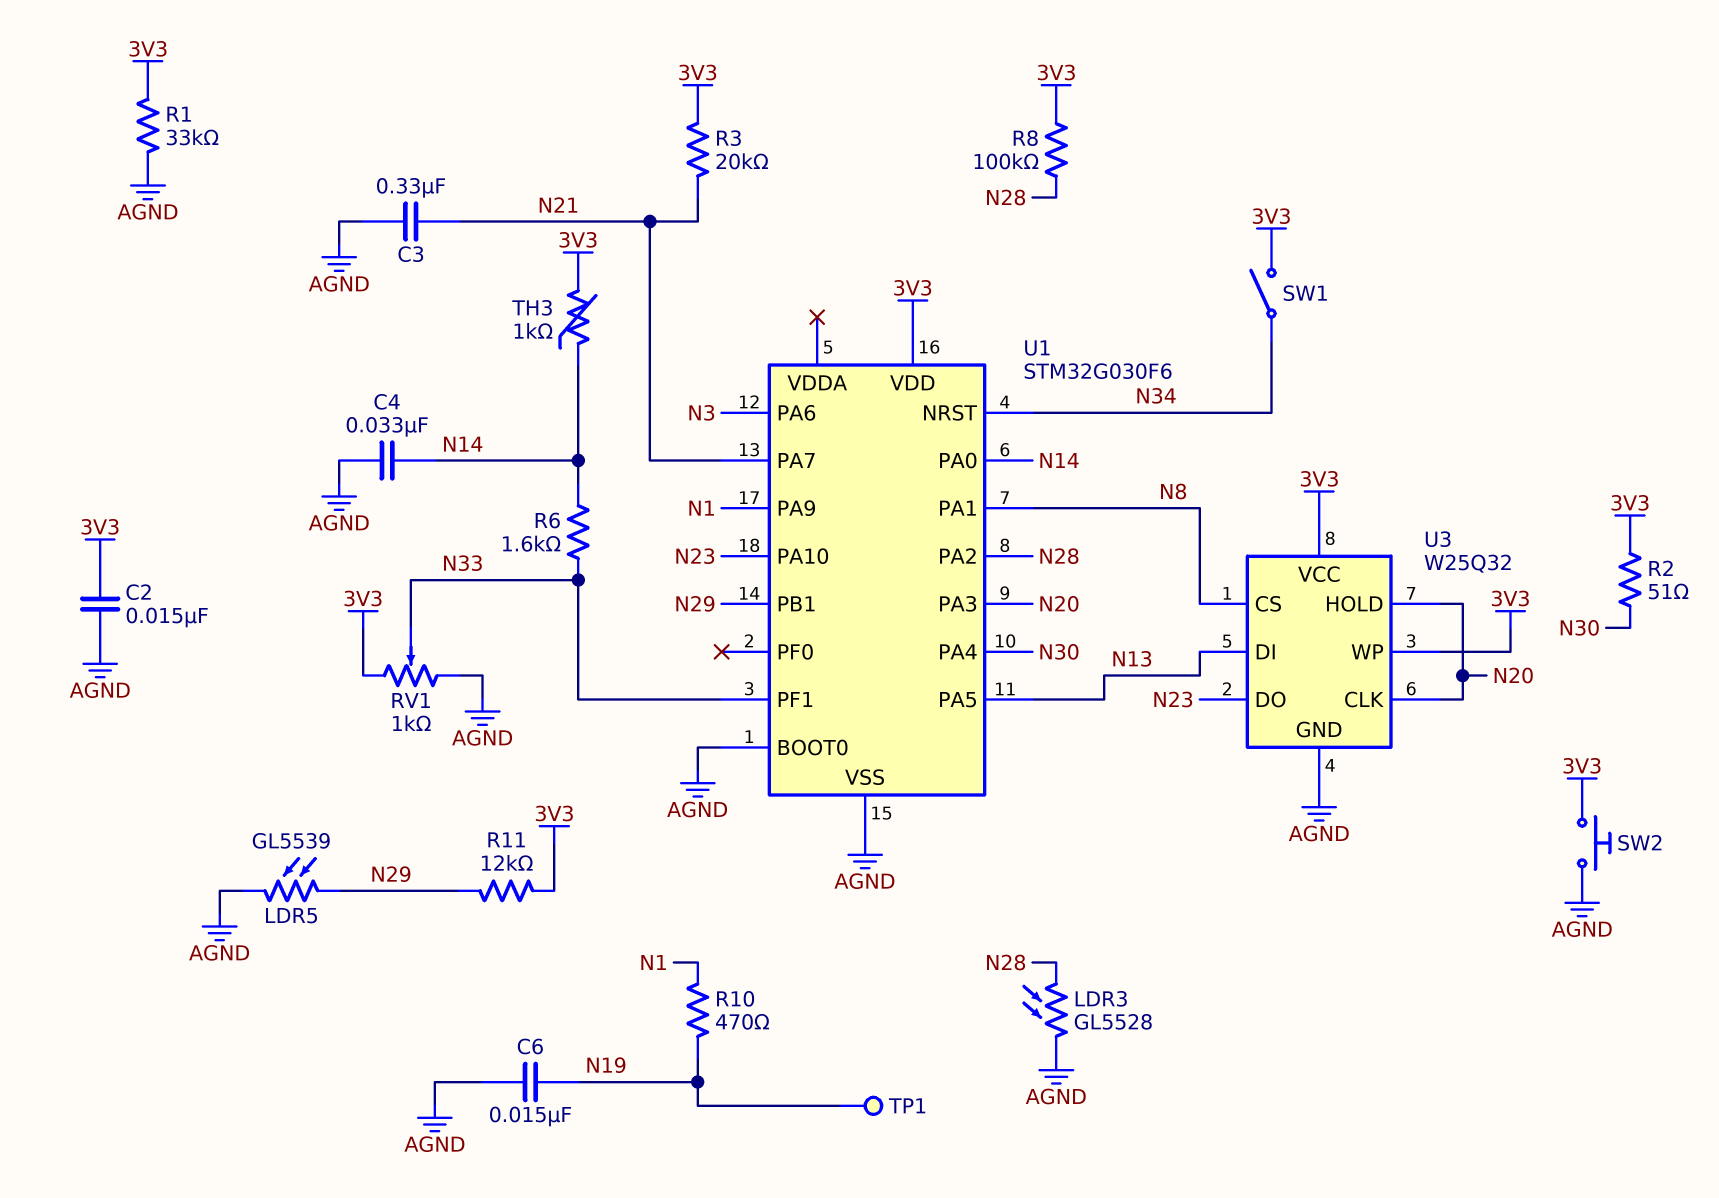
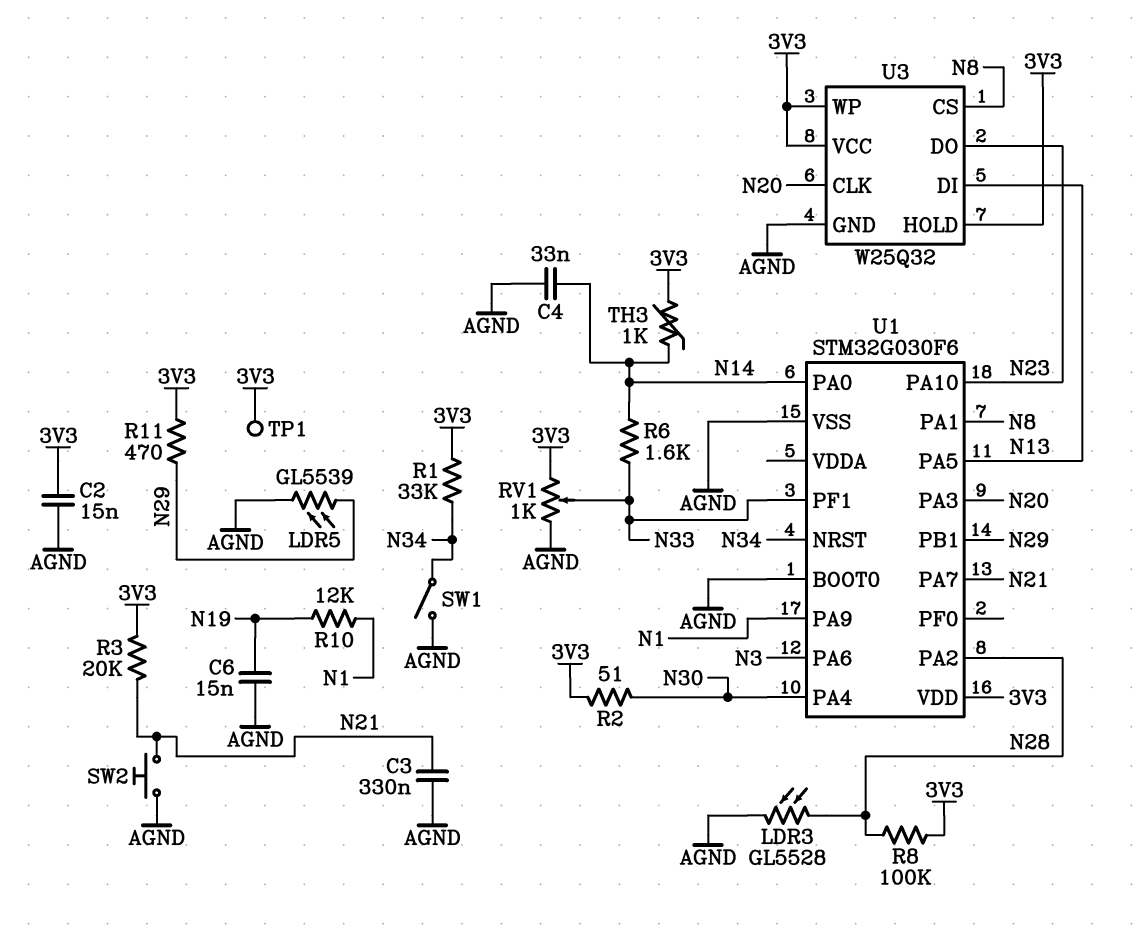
R1: 33k (3V3, AGND) -> 33k (3V3, N34)
R10: 470 (N1, N19) -> 12k (N1, N19)
R11: 12k (3V3, N29) -> 470 (3V3, N29)
SW1: switch (3V3, N34) -> switch (AGND, N34)
SW2: button (3V3, AGND) -> button (AGND, N21)
TP1: test point (N19) -> test point (3V3)
U3 pin HOLD: N20 -> 3V3

